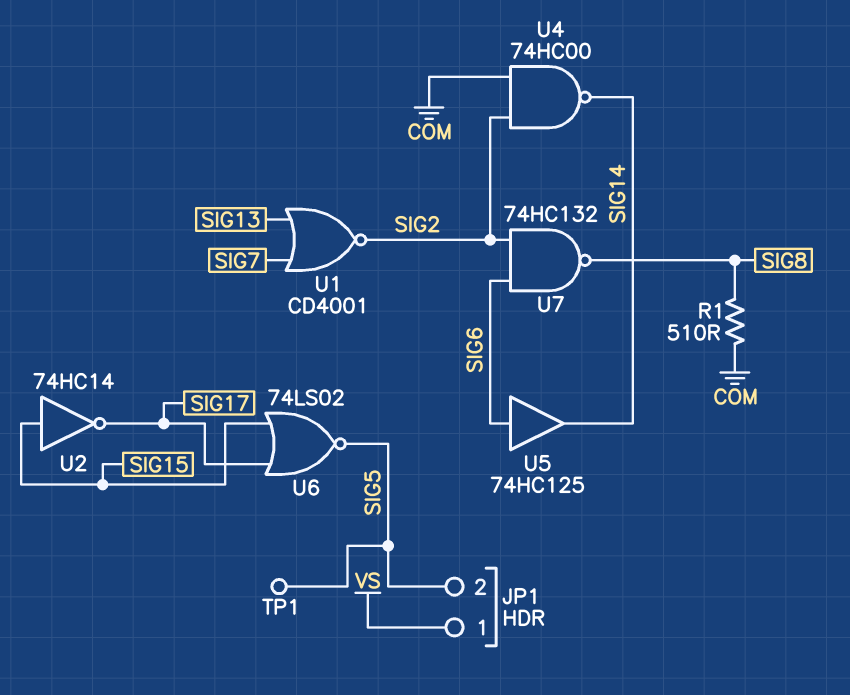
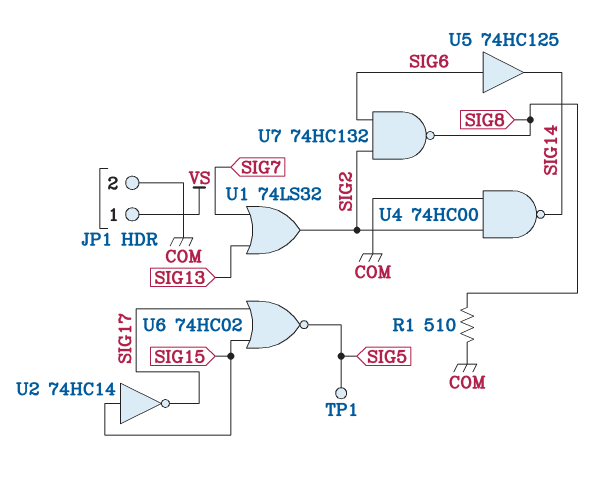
JP1 pin 2: SIG5 -> COM
U1: NOR CD4001 (in SIG7, in SIG13, out SIG2) -> OR 74LS32 (in SIG7, in SIG13, out SIG2)
U6: NOR 74LS02 (in SIG15, in SIG17, out SIG5) -> NOR 74HC02 (in SIG15, in SIG17, out SIG5)

